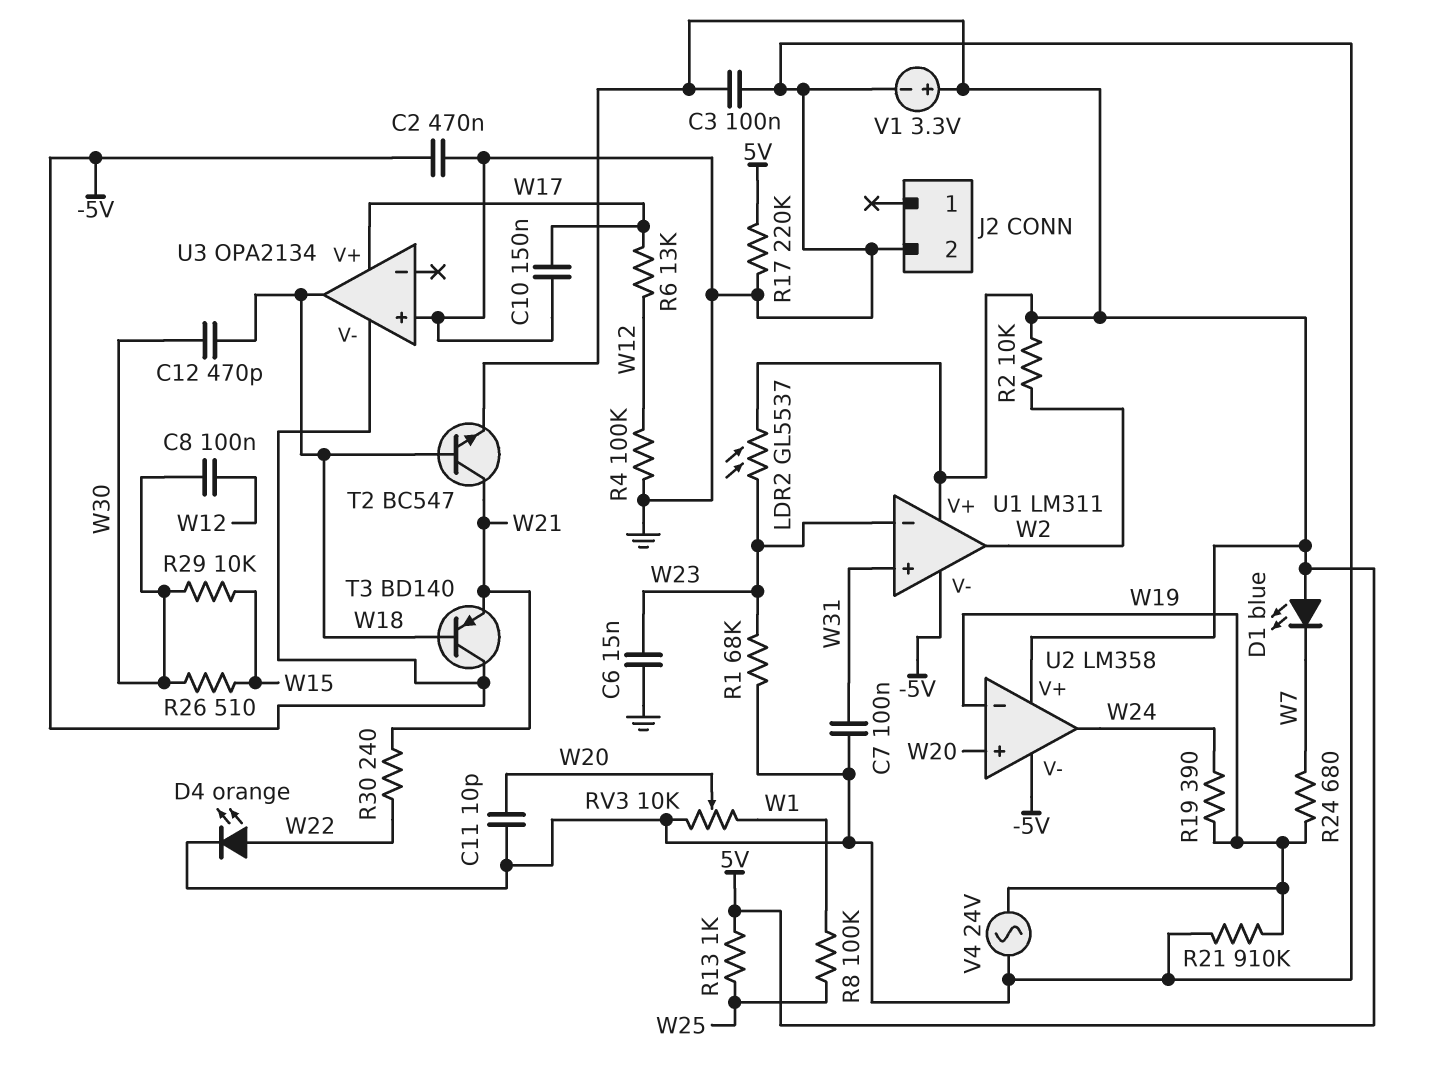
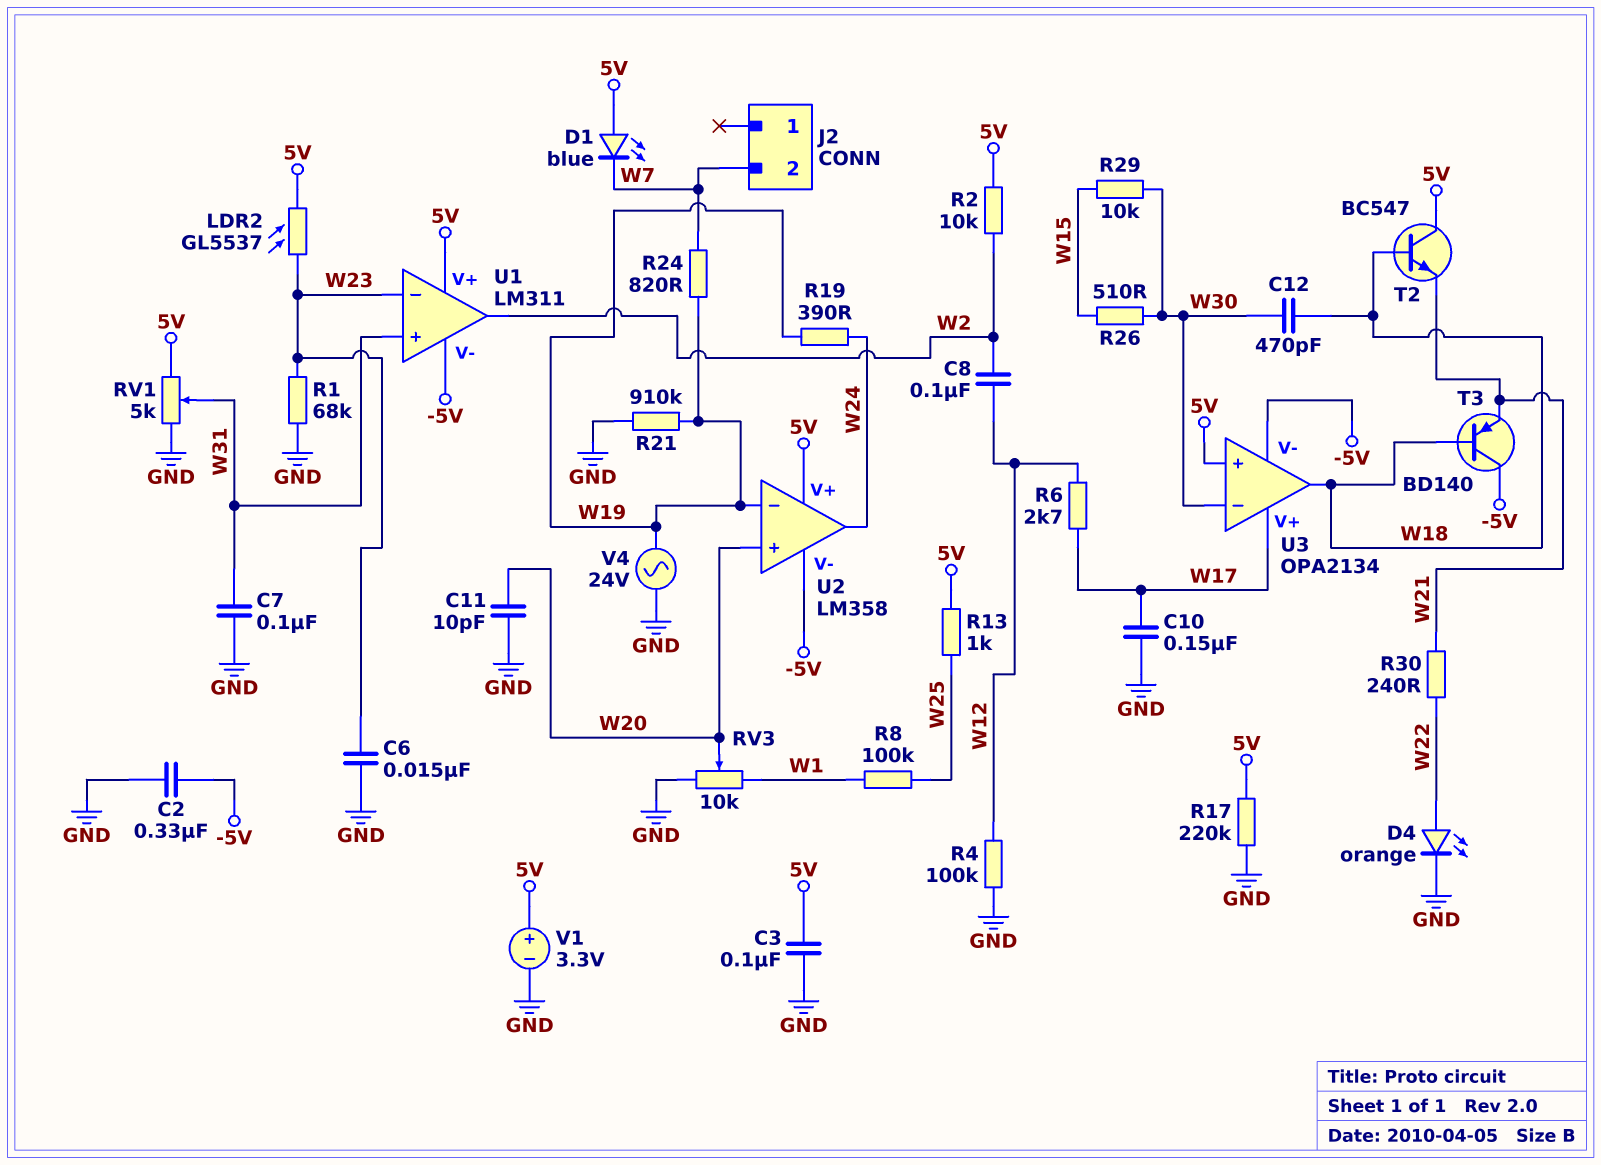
C2: 470nF (-5V, GND) -> 330nF (-5V, GND)
C8: 100nF (W12, W30) -> 100nF (W2, W12)
J2 pin 2: GND -> W7
R6: 13k (W12, W17) -> 2.7k (W12, W17)
R24: 680 (W7, W19) -> 820 (W7, W19)
RV1: none -> 5k (5V, GND, wiper W31)
T2: NPN BC547 (B W18, C W21, E 5V) -> NPN BC547 (B W18, C 5V, E W21)
U3 pin in+: GND -> 5V
U3 pin in-: none -> W30

